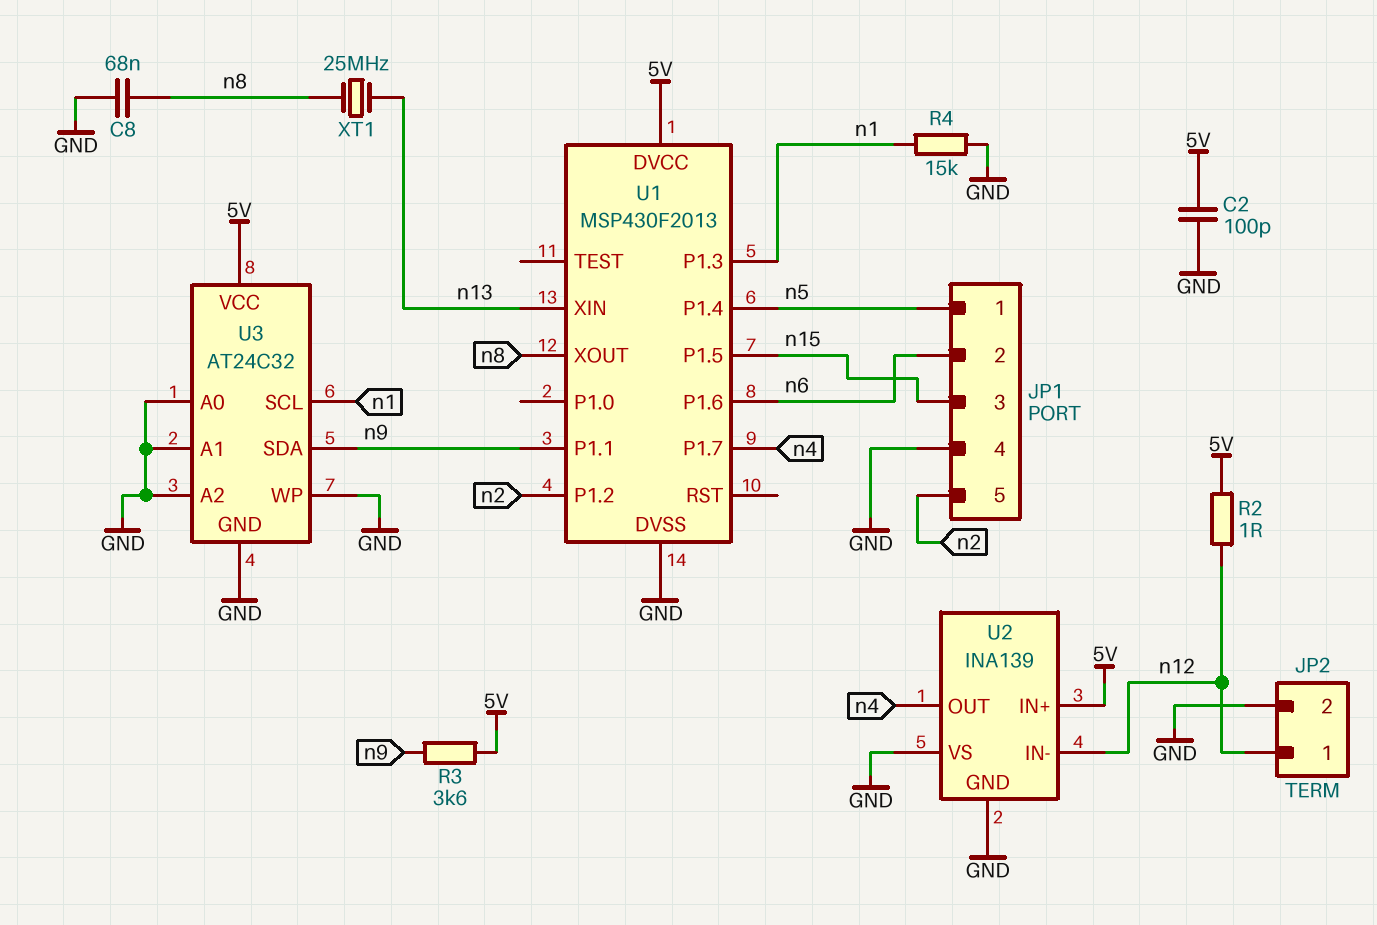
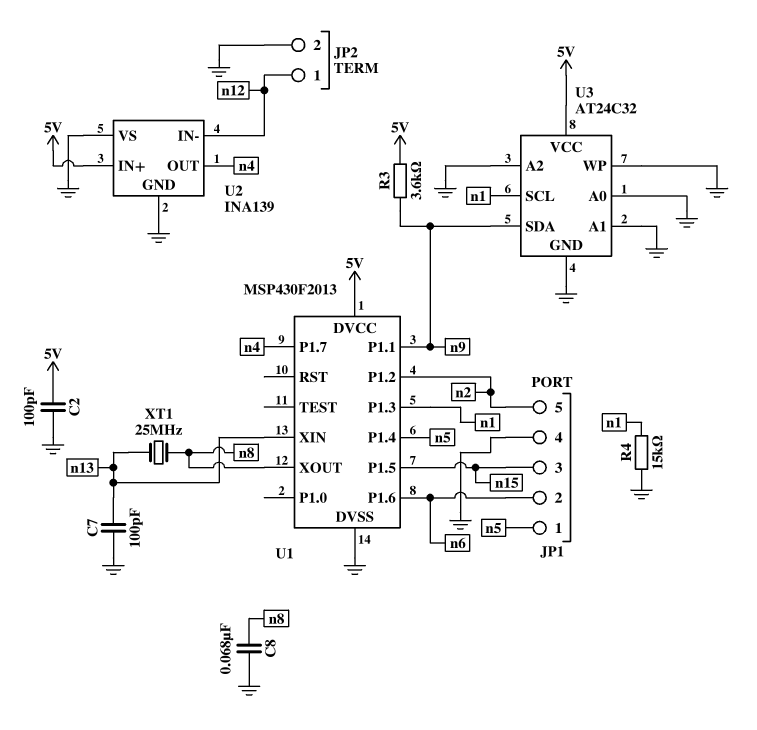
C7: none -> 100pF (GND, n13)
R2: 1 (5V, n12) -> none

